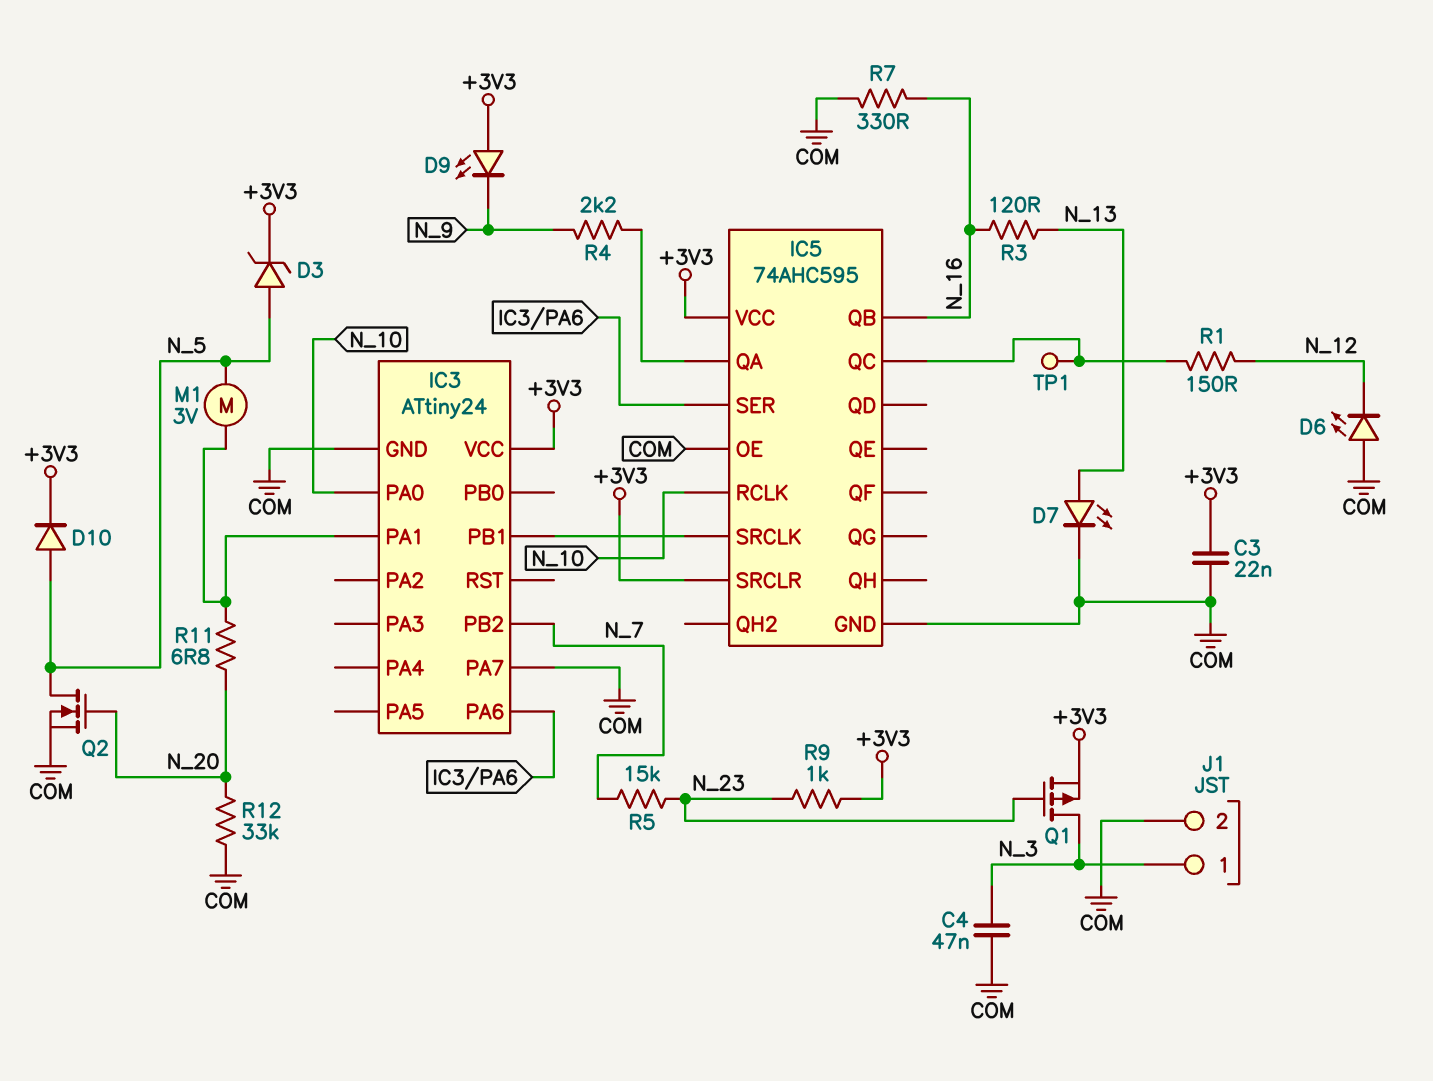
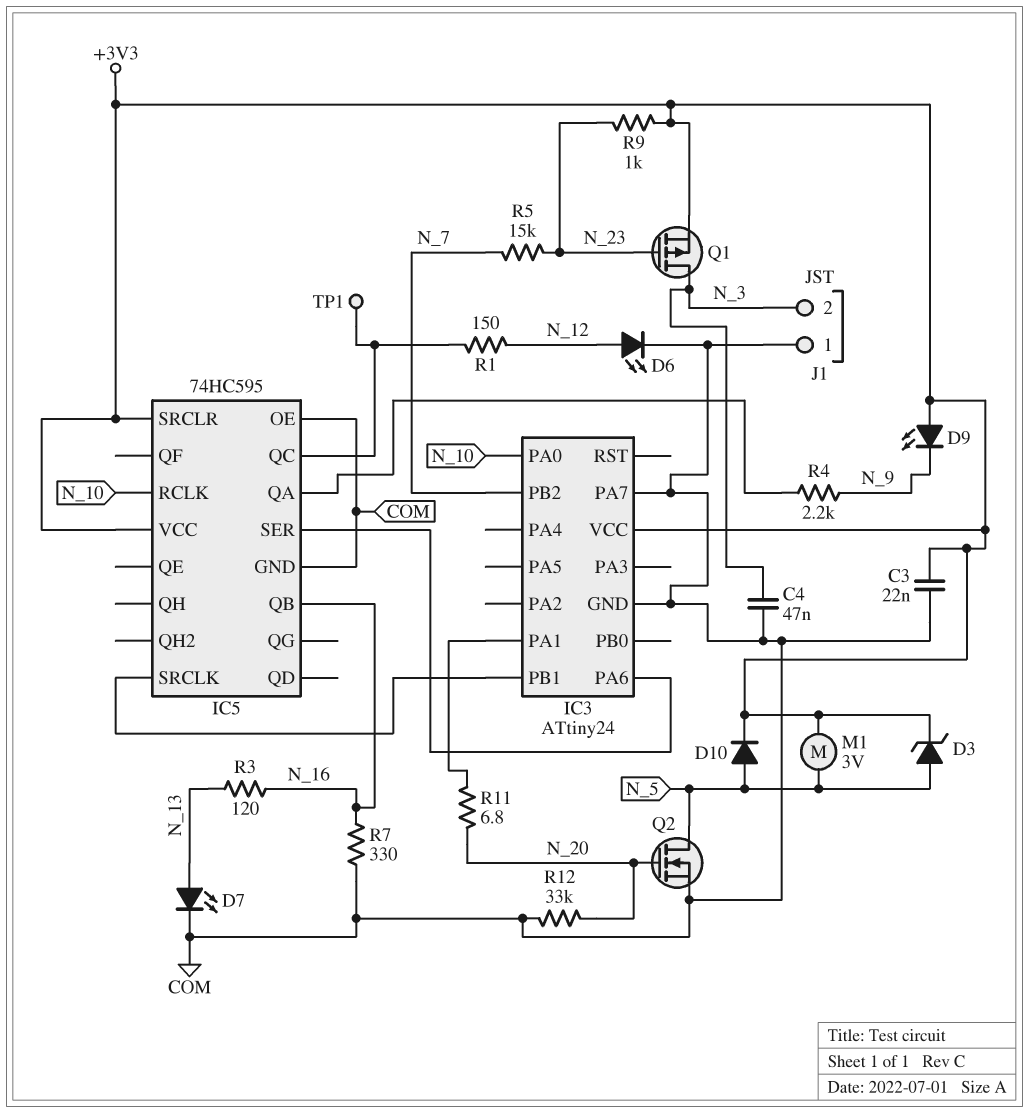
D6: LED (A COM, K N_12) -> LED (A N_12, K COM)
IC5: 74AHC595 -> 74HC595
J1 pin 1: N_3 -> COM
J1 pin 2: COM -> N_3
M1: motor 3V (IC3/PA1, N_5) -> motor 3V (+3V3, N_5)

